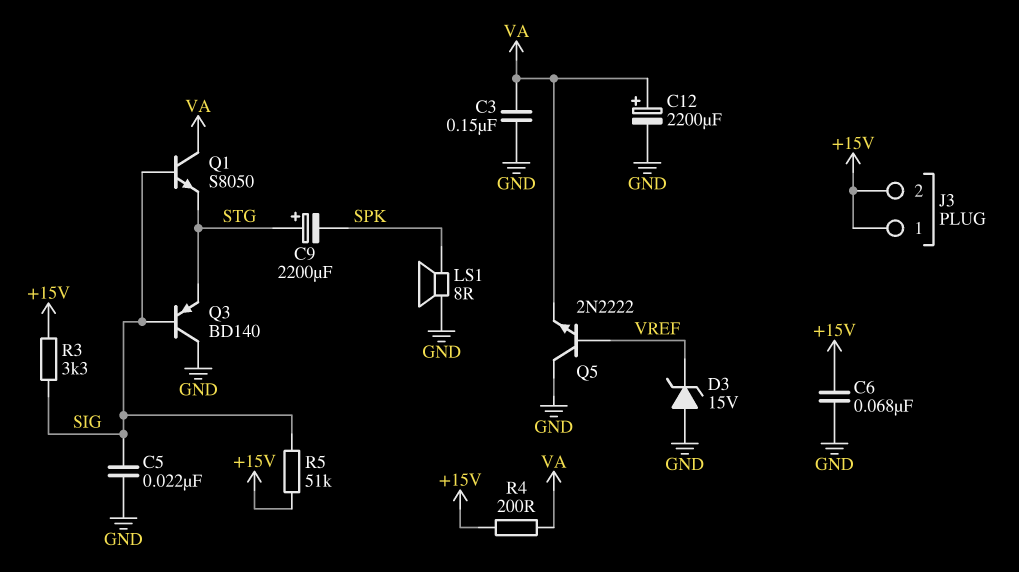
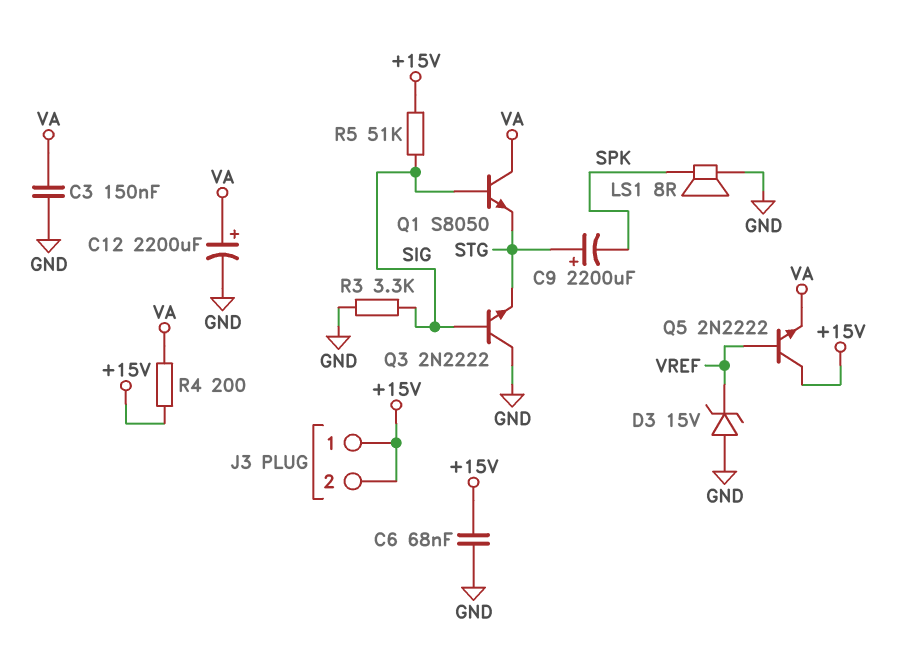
C5: 22nF (GND, SIG) -> none
Q3: PNP BD140 (B SIG, C GND, E STG) -> NPN 2N2222 (B SIG, C GND, E STG)
Q5: NPN 2N2222 (B VREF, C GND, E VA) -> NPN 2N2222 (B VREF, C +15V, E VA)
R3: 3.3k (+15V, SIG) -> 3.3k (GND, SIG)

